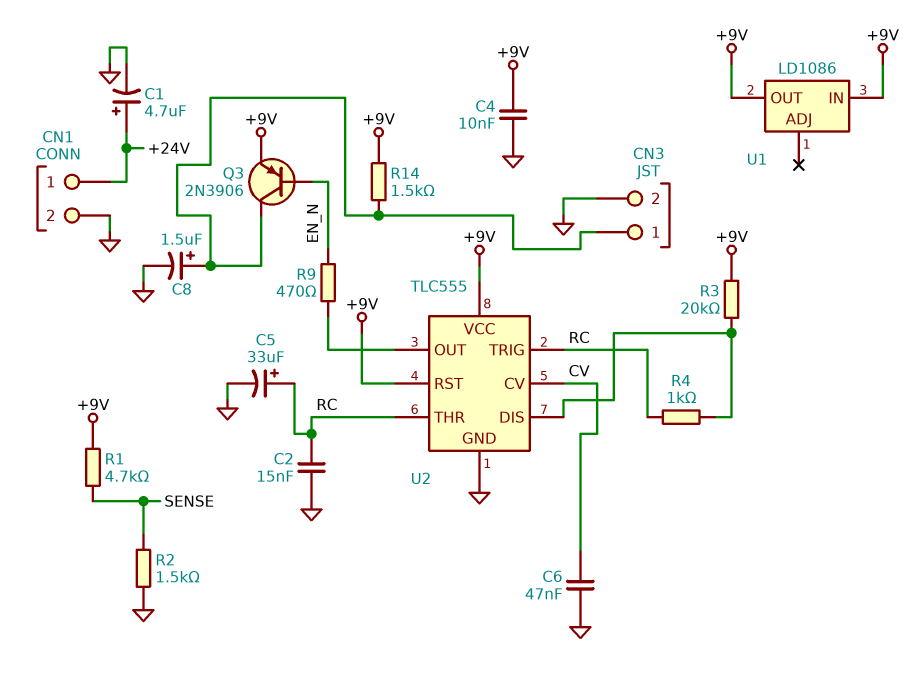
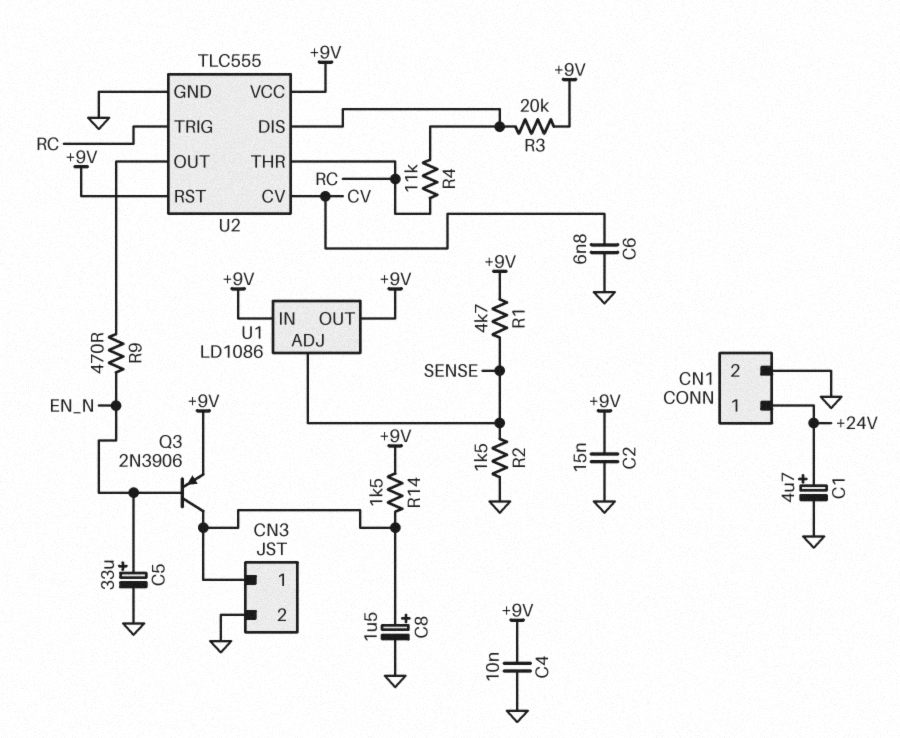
C2: 15nF (GND, RC) -> 15nF (+9V, GND)
C5: 33uF (plus RC, minus GND) -> 33uF (plus EN_N, minus GND)
C6: 47nF (CV, GND) -> 6.8nF (CV, GND)
R4: 1k (RC, U2/DIS) -> 11k (RC, U2/DIS)
U1 pin ADJ: none -> SENSE

